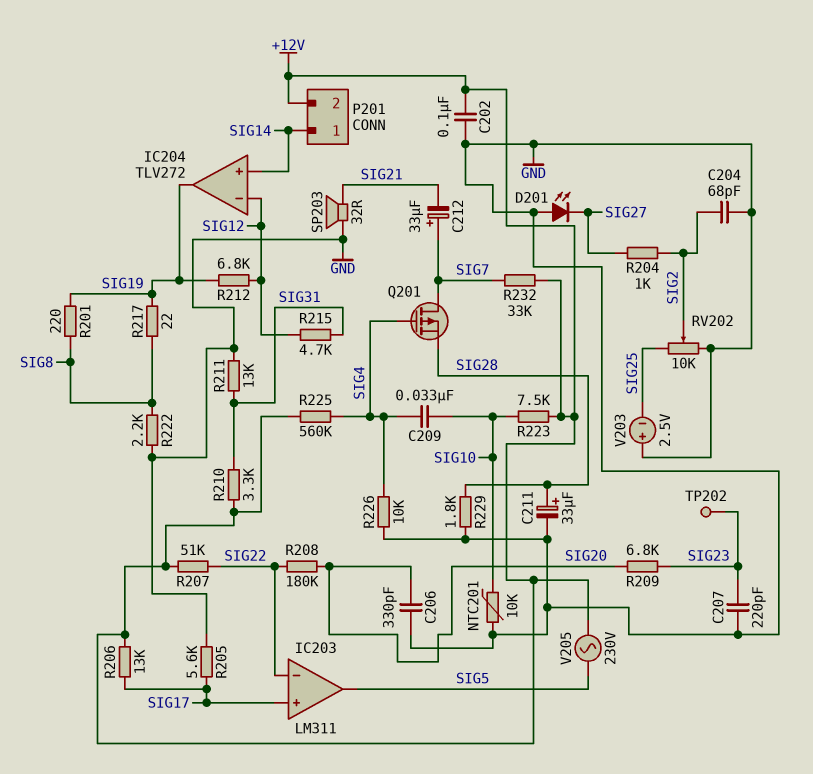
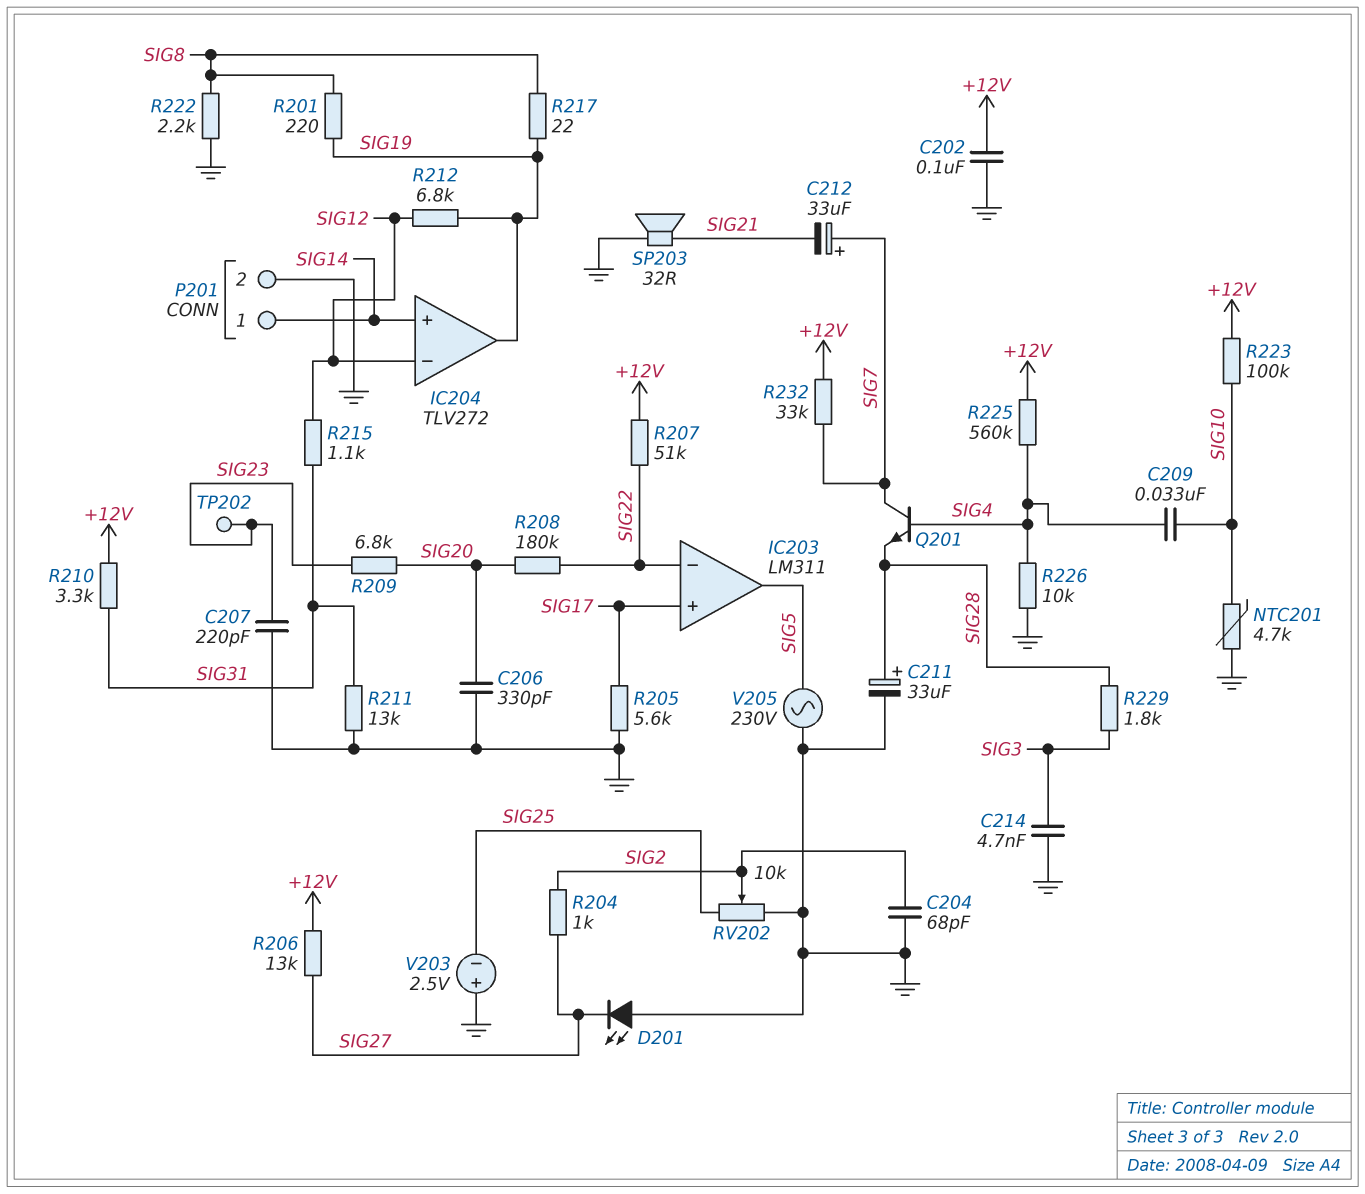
C214: none -> 4.7nF (GND, SIG3)
NTC201: 10k (GND, SIG10) -> 4.7k (GND, SIG10)
P201 pin 2: +12V -> GND
Q201: PMOS (G SIG4, D SIG7, S SIG28) -> NPN (B SIG4, C SIG7, E SIG28)
R206: 13k (+12V, SIG17) -> 13k (+12V, SIG27)
R215: 4.7k (SIG12, SIG31) -> 1.1k (SIG12, SIG31)
R223: 7.5k (+12V, SIG10) -> 100k (+12V, SIG10)
R229: 1.8k (GND, SIG28) -> 1.8k (SIG3, SIG28)
V205: AC 230V (+12V, SIG5) -> AC 230V (GND, SIG5)

